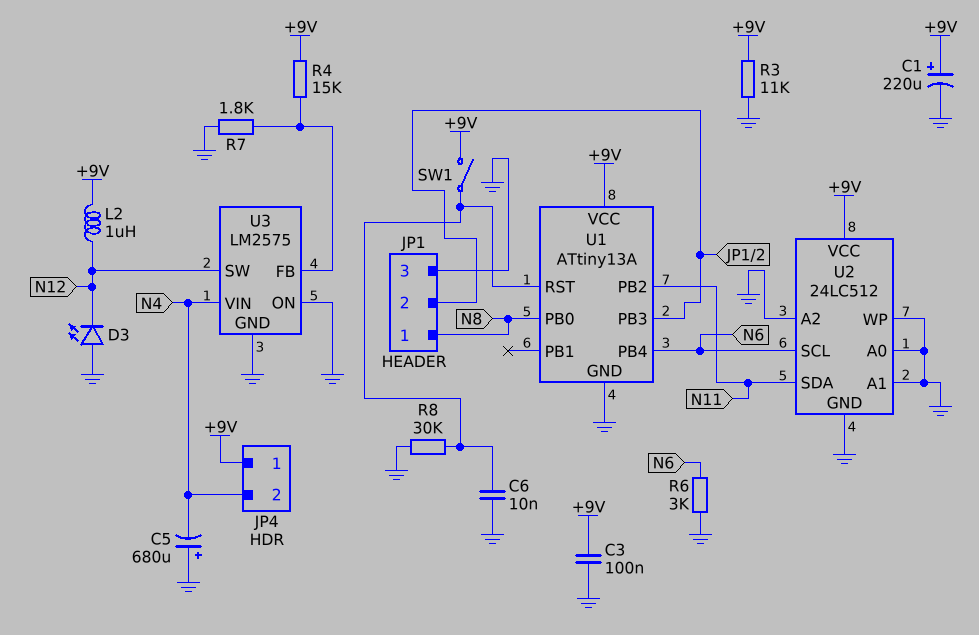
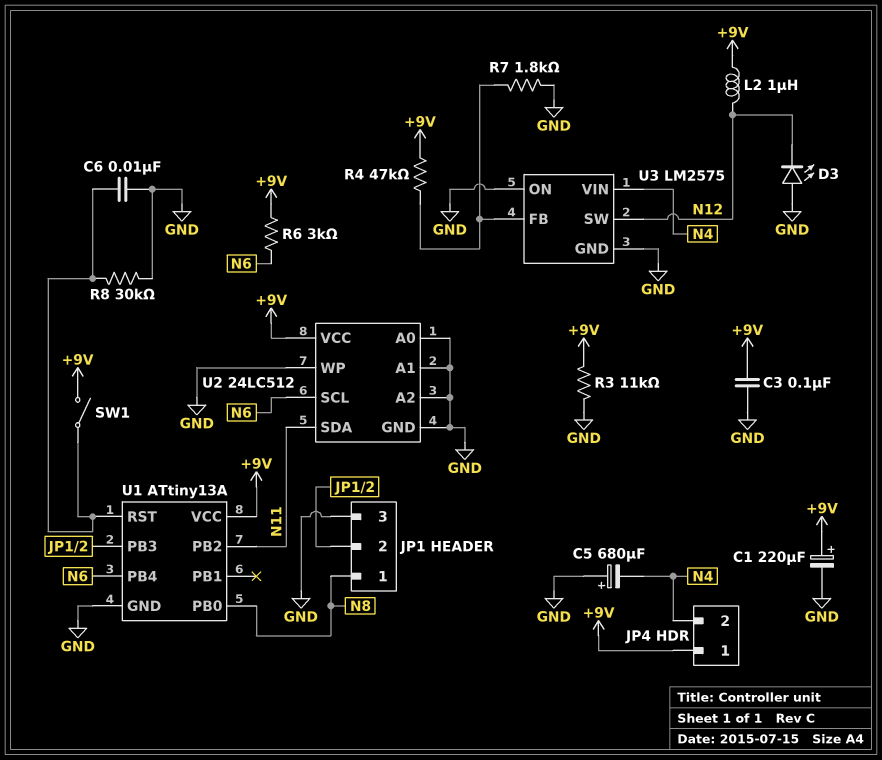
R4: 15k (+9V, U3/FB) -> 47k (+9V, U3/FB)
R6: 3k (GND, N6) -> 3k (+9V, N6)

